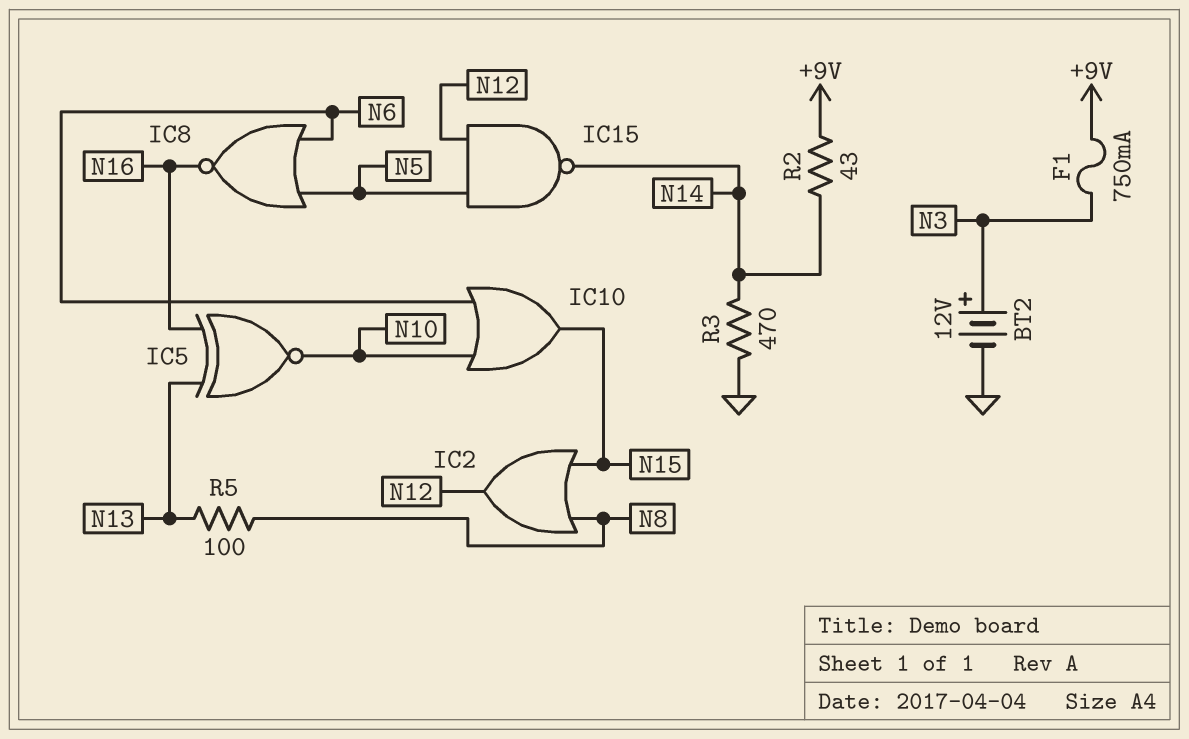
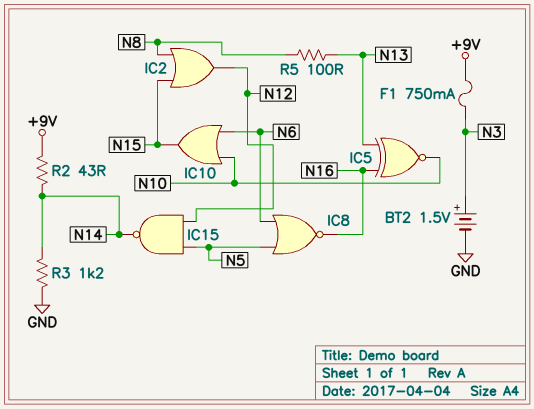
BT2: 12V (plus N3, minus GND) -> 1.5V (plus N3, minus GND)
R3: 470 (GND, N14) -> 1.2k (GND, N14)

